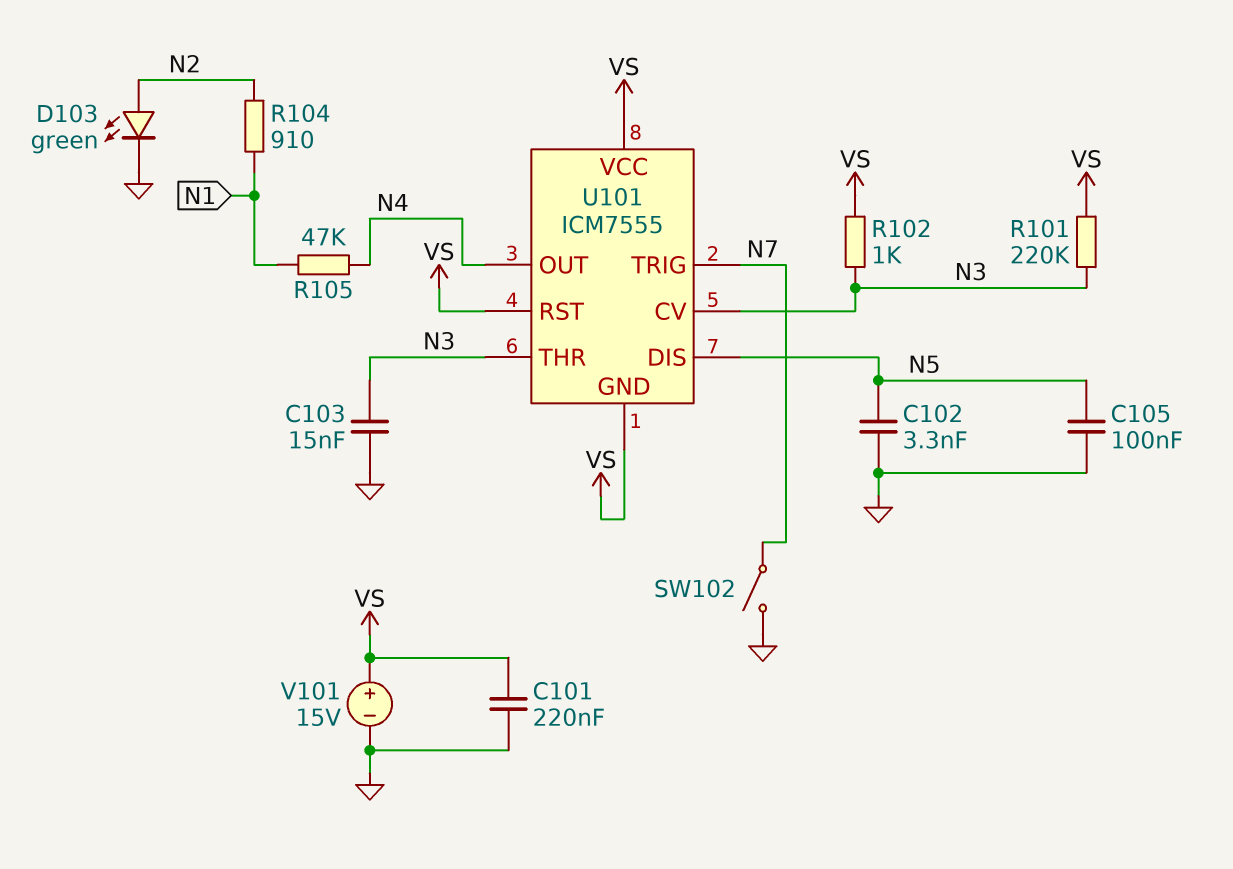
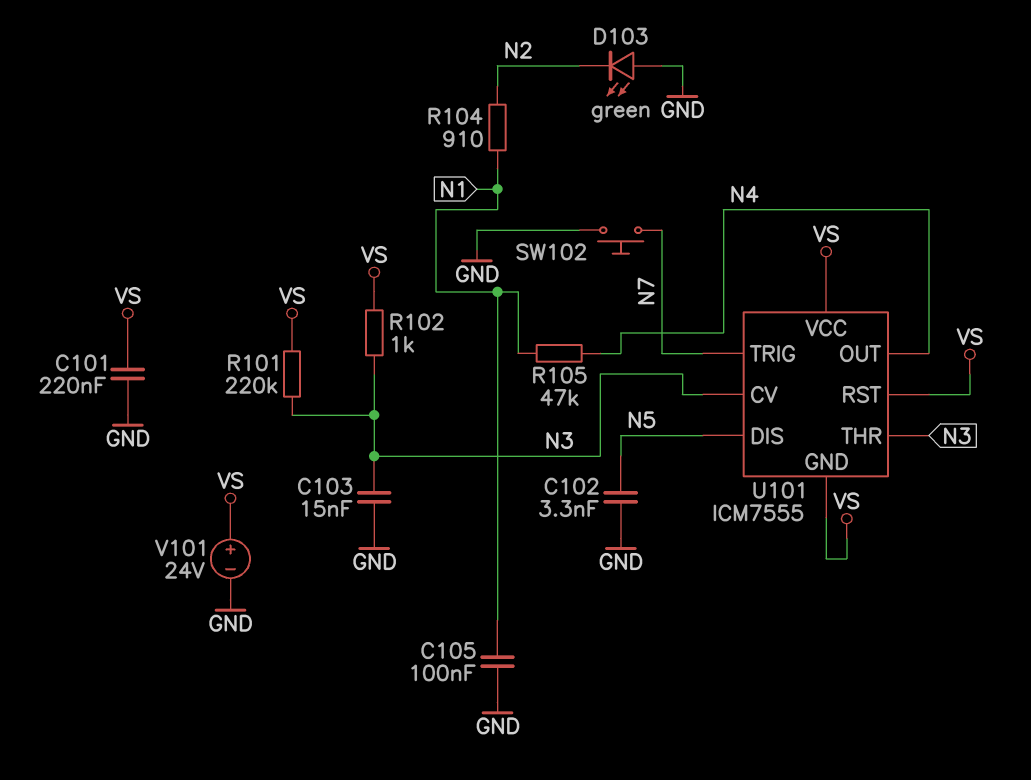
C105: 100nF (GND, N5) -> 100nF (GND, N1)
D103: LED green (A N2, K GND) -> LED green (A GND, K N2)
SW102: switch (GND, N7) -> button (GND, N7)
V101: 15V (plus VS, minus GND) -> 24V (plus VS, minus GND)

